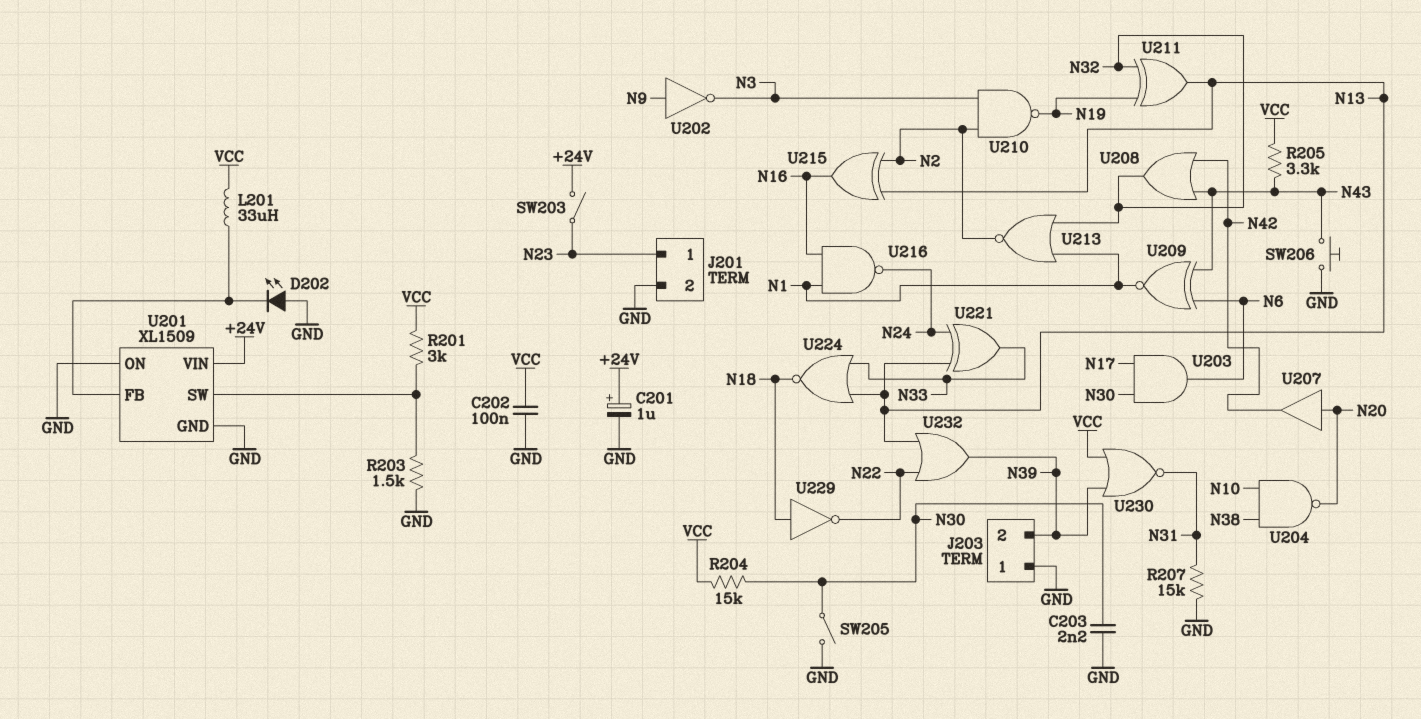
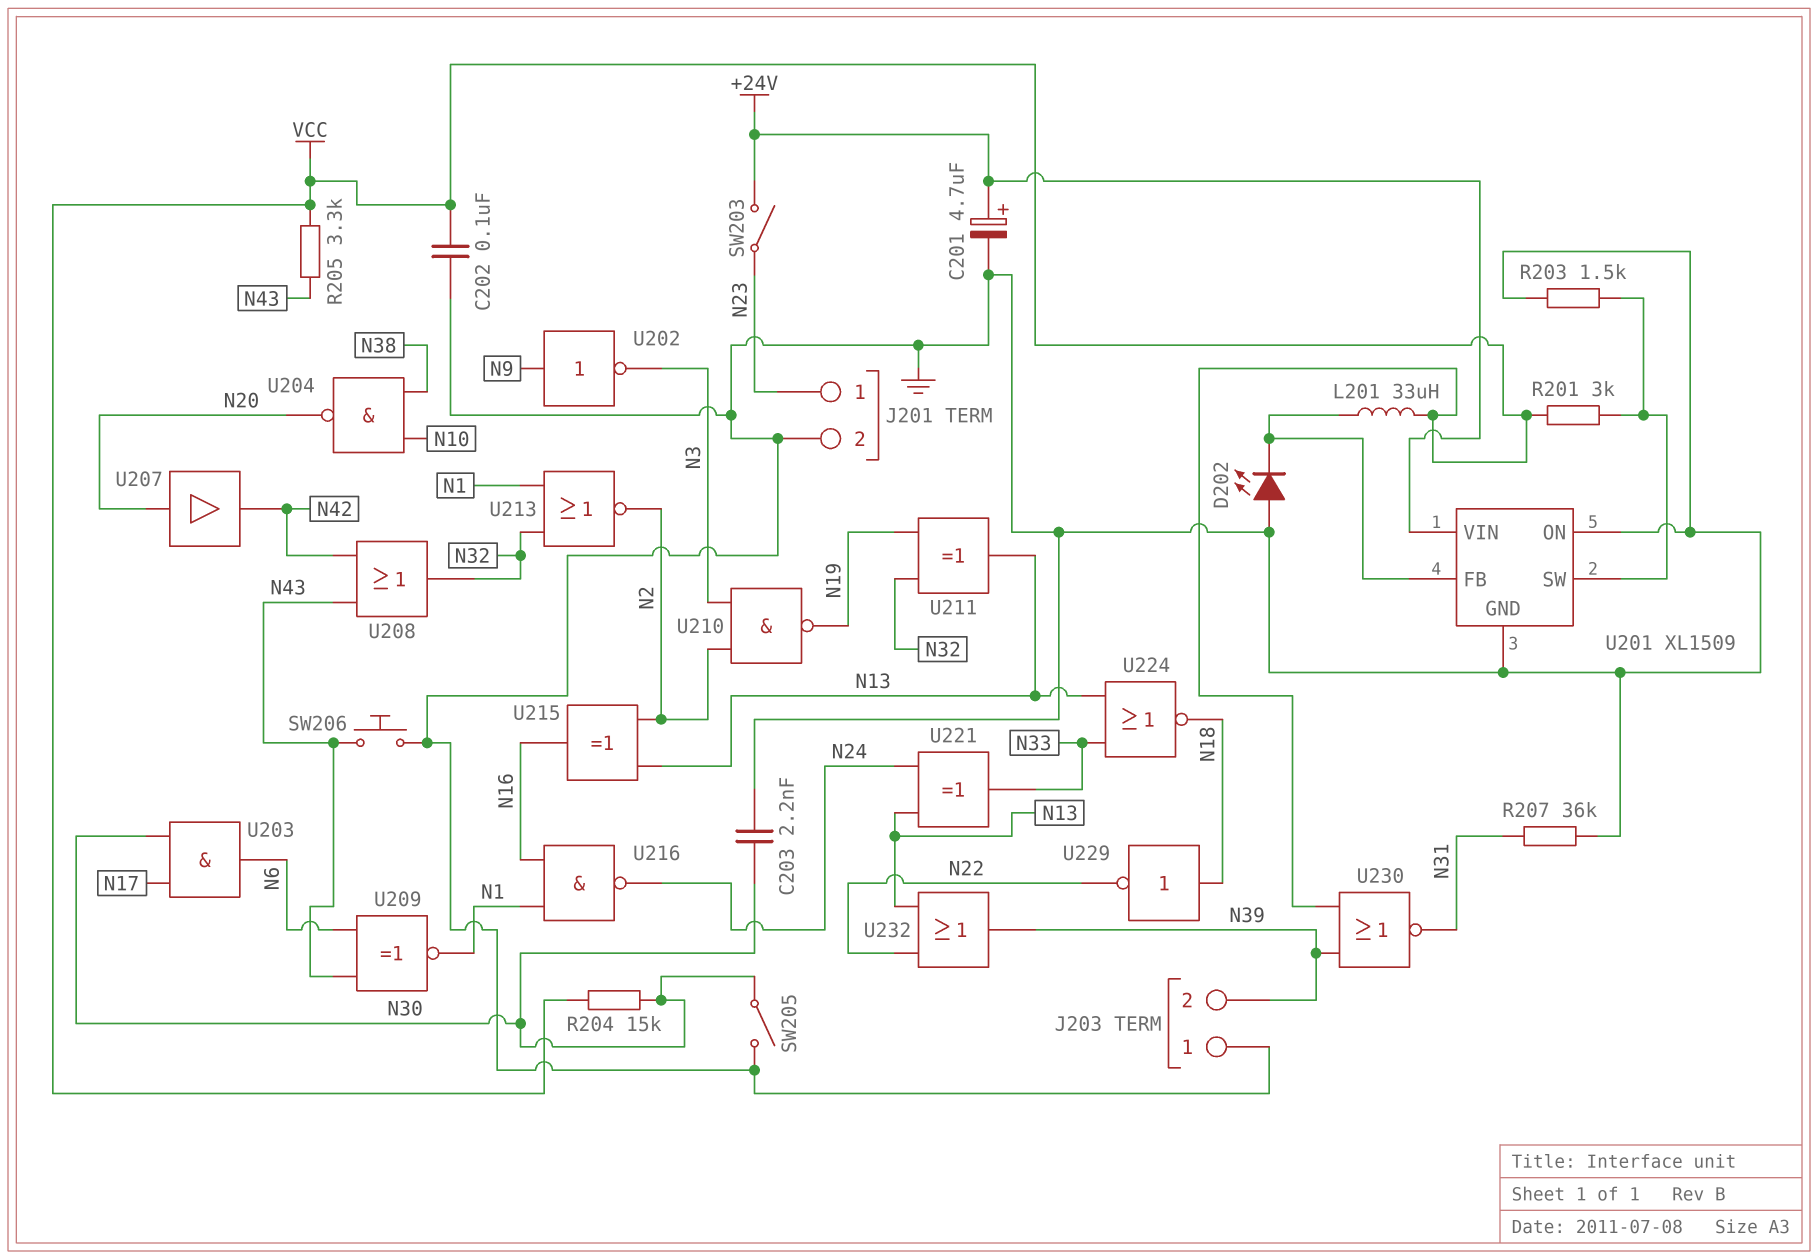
C201: 1uF (plus +24V, minus GND) -> 4.7uF (plus +24V, minus GND)
R207: 15k (GND, N31) -> 36k (GND, N31)

